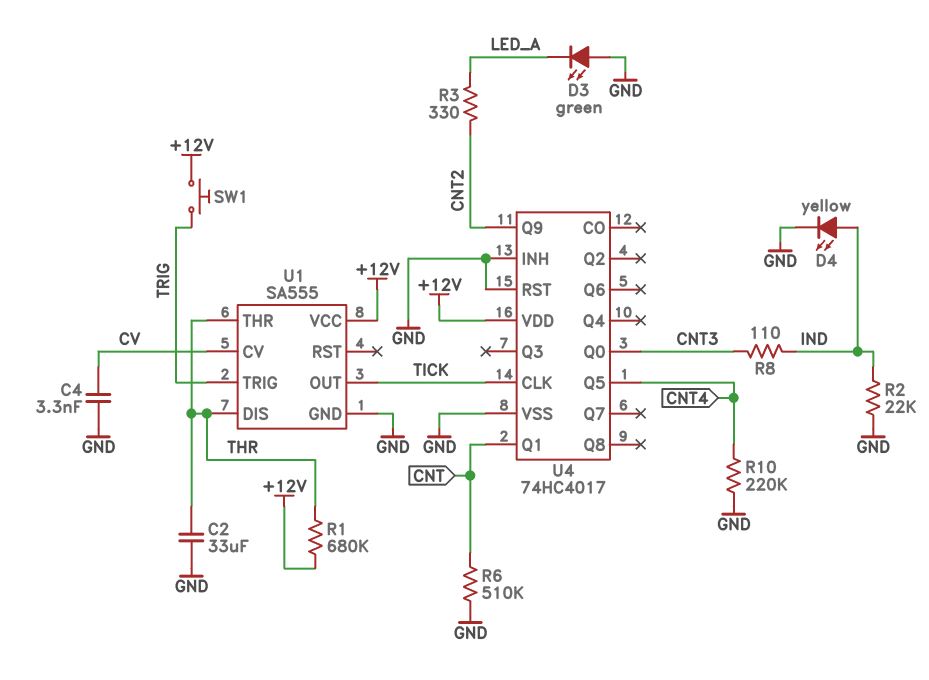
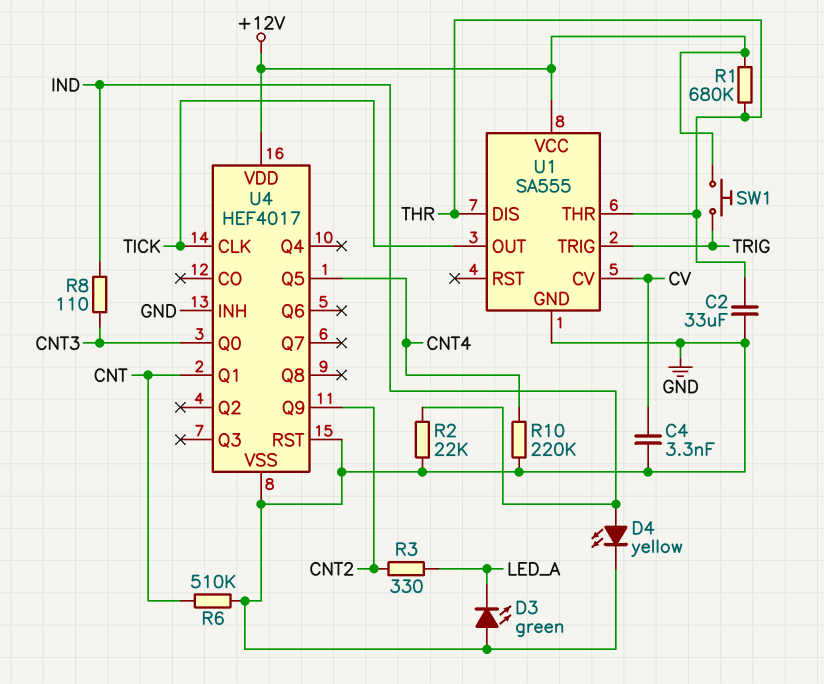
U4: 74HC4017 -> HEF4017

